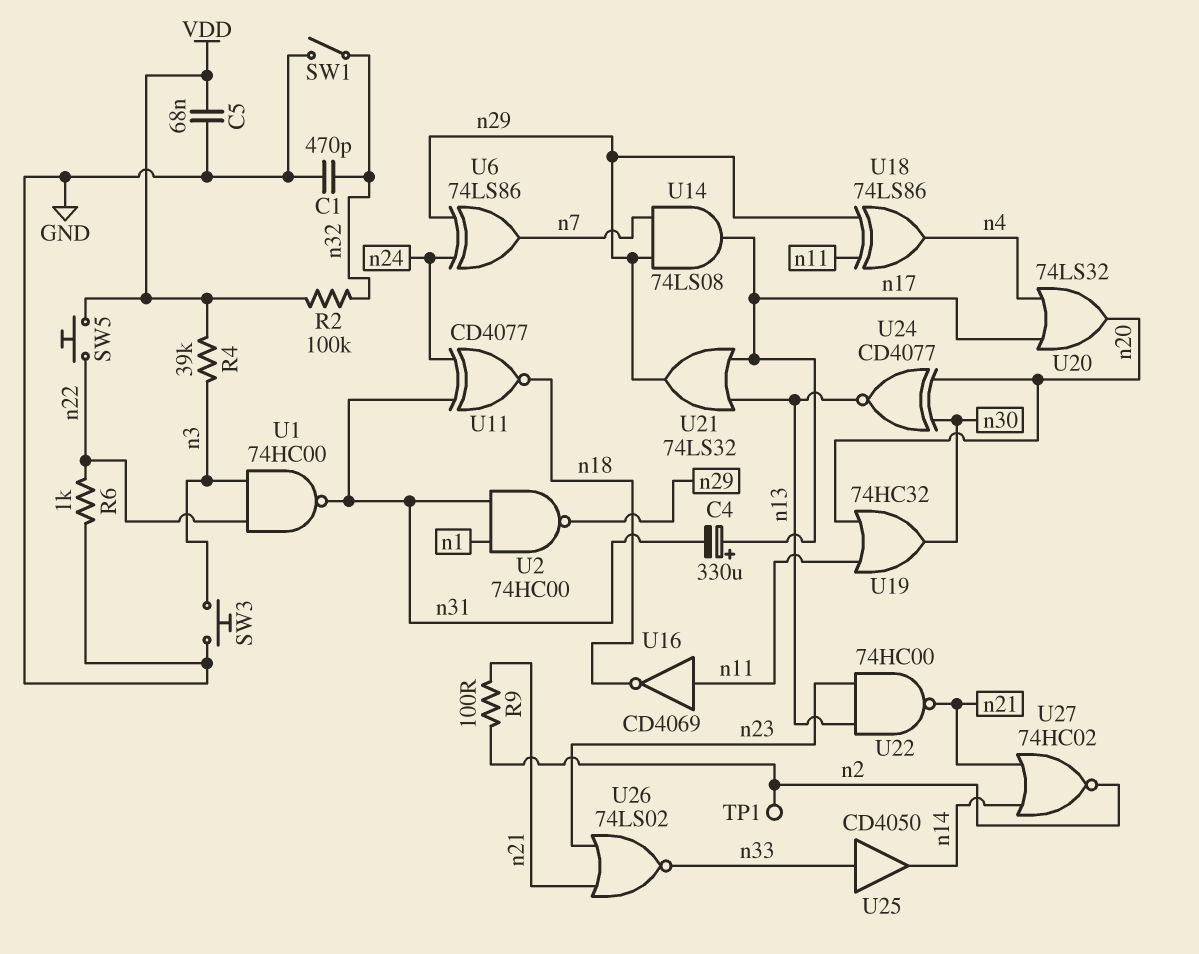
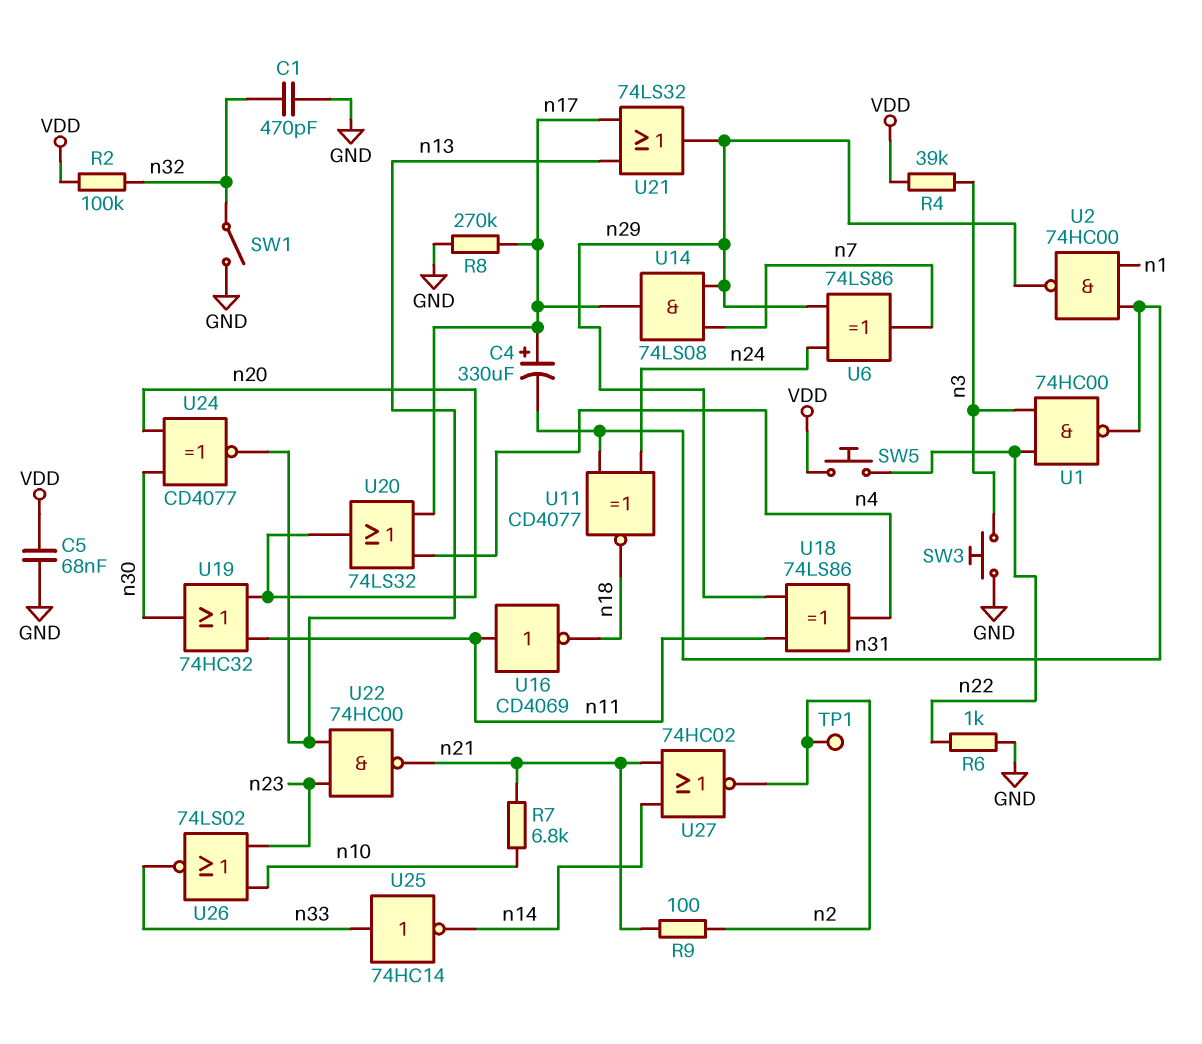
R7: none -> 6.8k (n10, n21)
R8: none -> 270k (GND, n17)
U25: buffer CD4050 (in n33, out n14) -> NOT 74HC14 (in n33, out n14)
U26: NOR 74LS02 (in n21, in n23, out n33) -> NOR 74LS02 (in n10, in n23, out n33)

